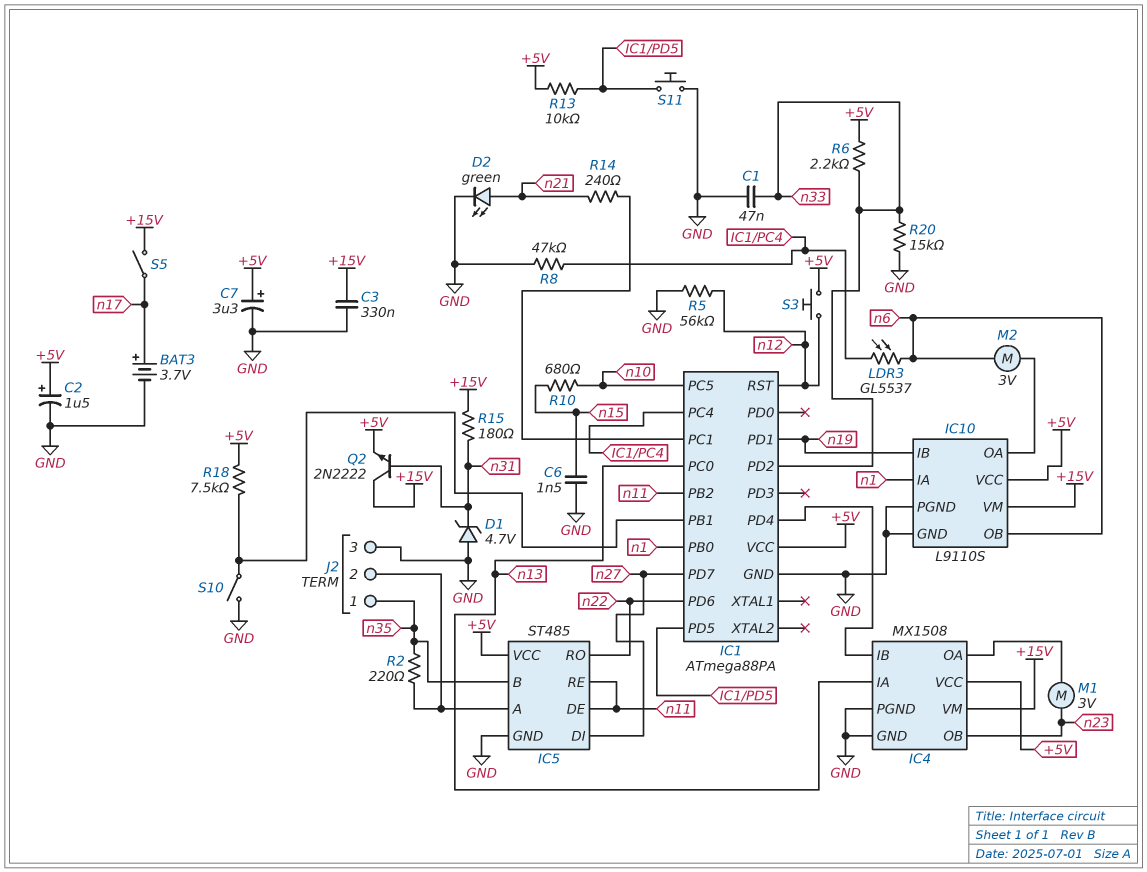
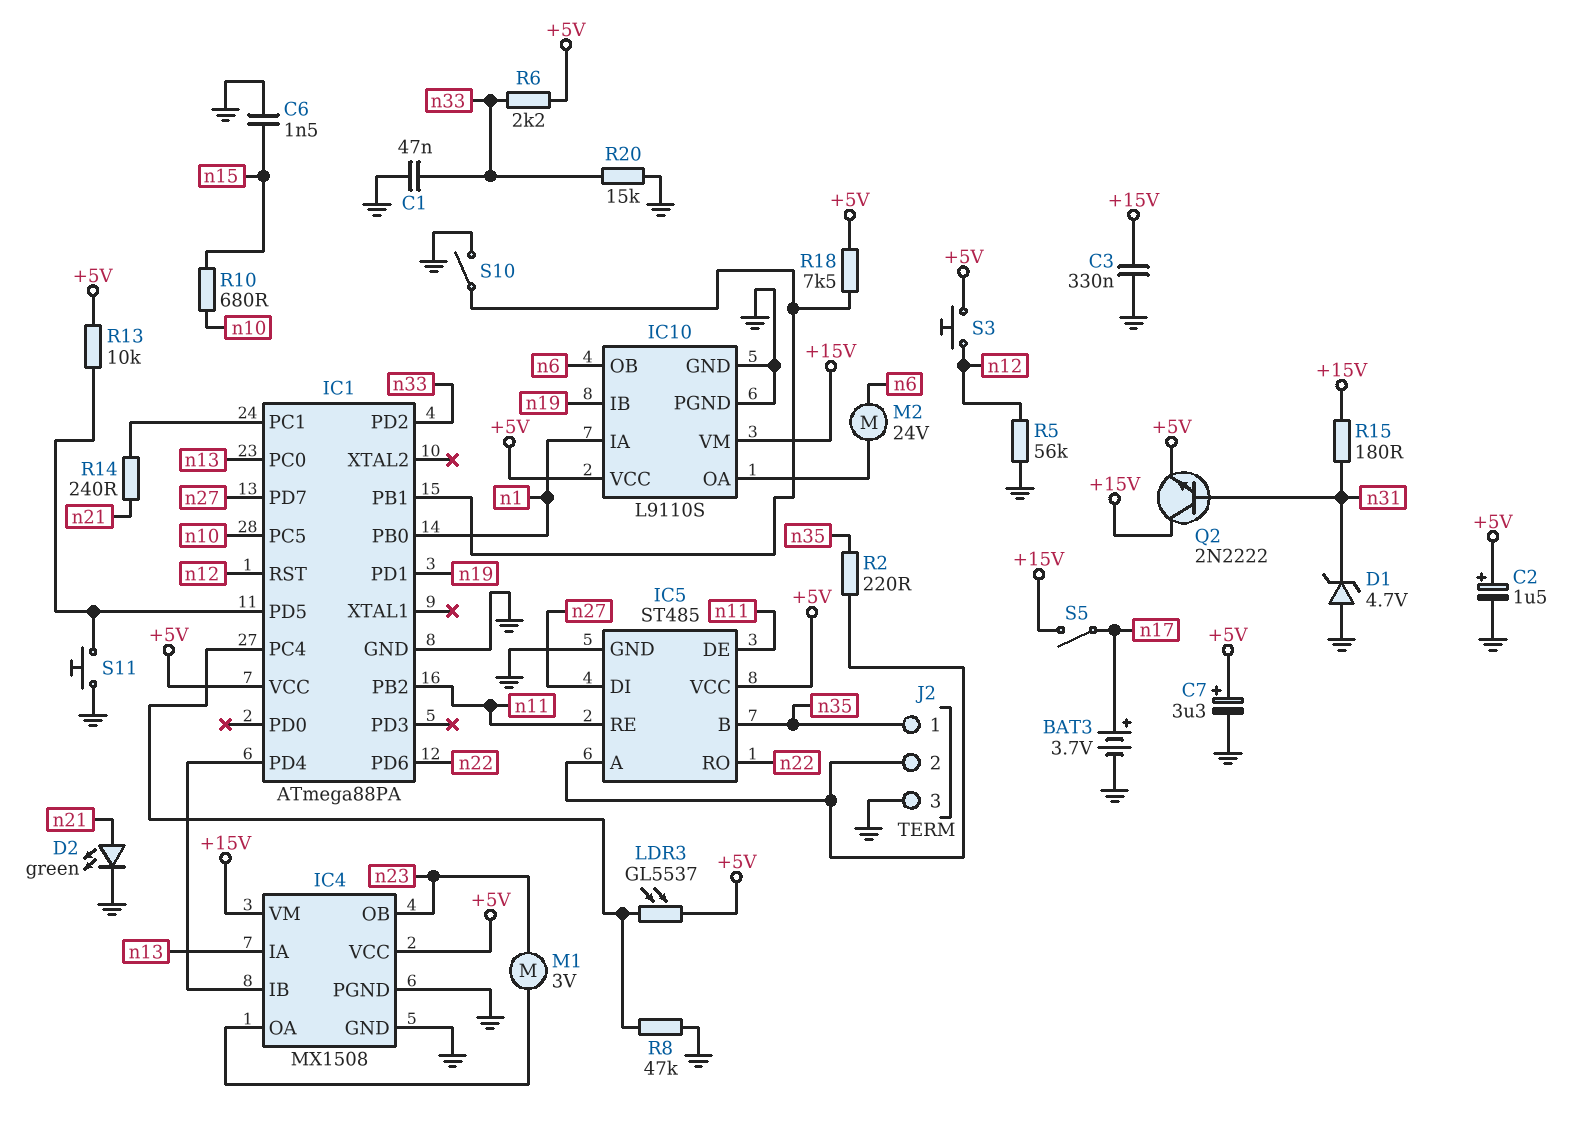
LDR3: GL5537 (IC1/PC4, n6) -> GL5537 (+5V, IC1/PC4)
M2: motor 3V (IC10/OA, n6) -> motor 24V (IC10/OA, n6)

